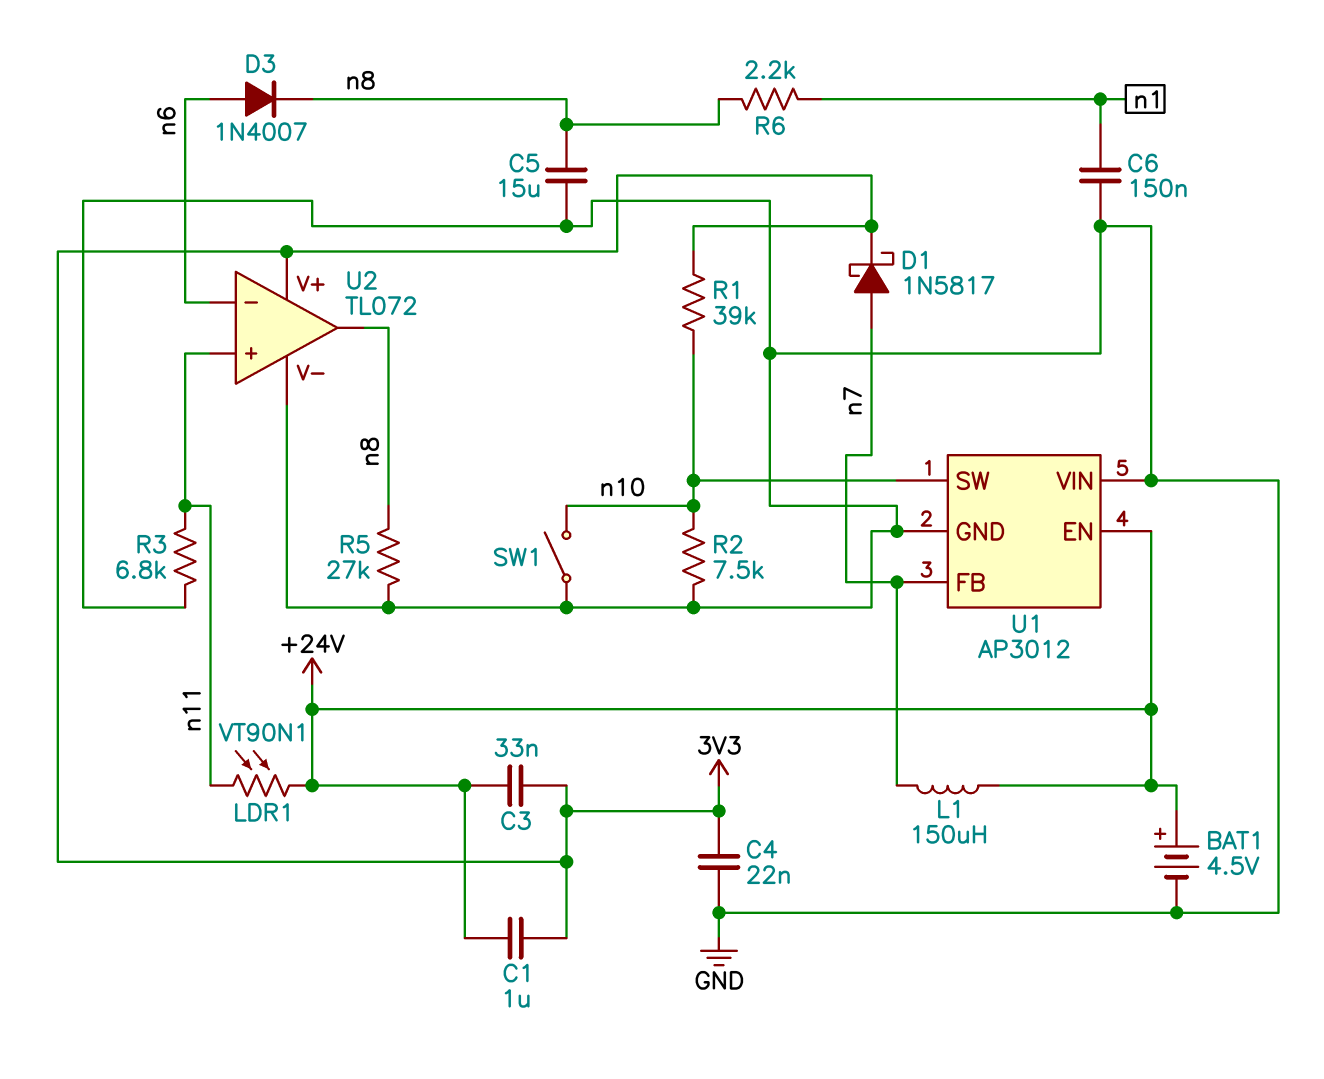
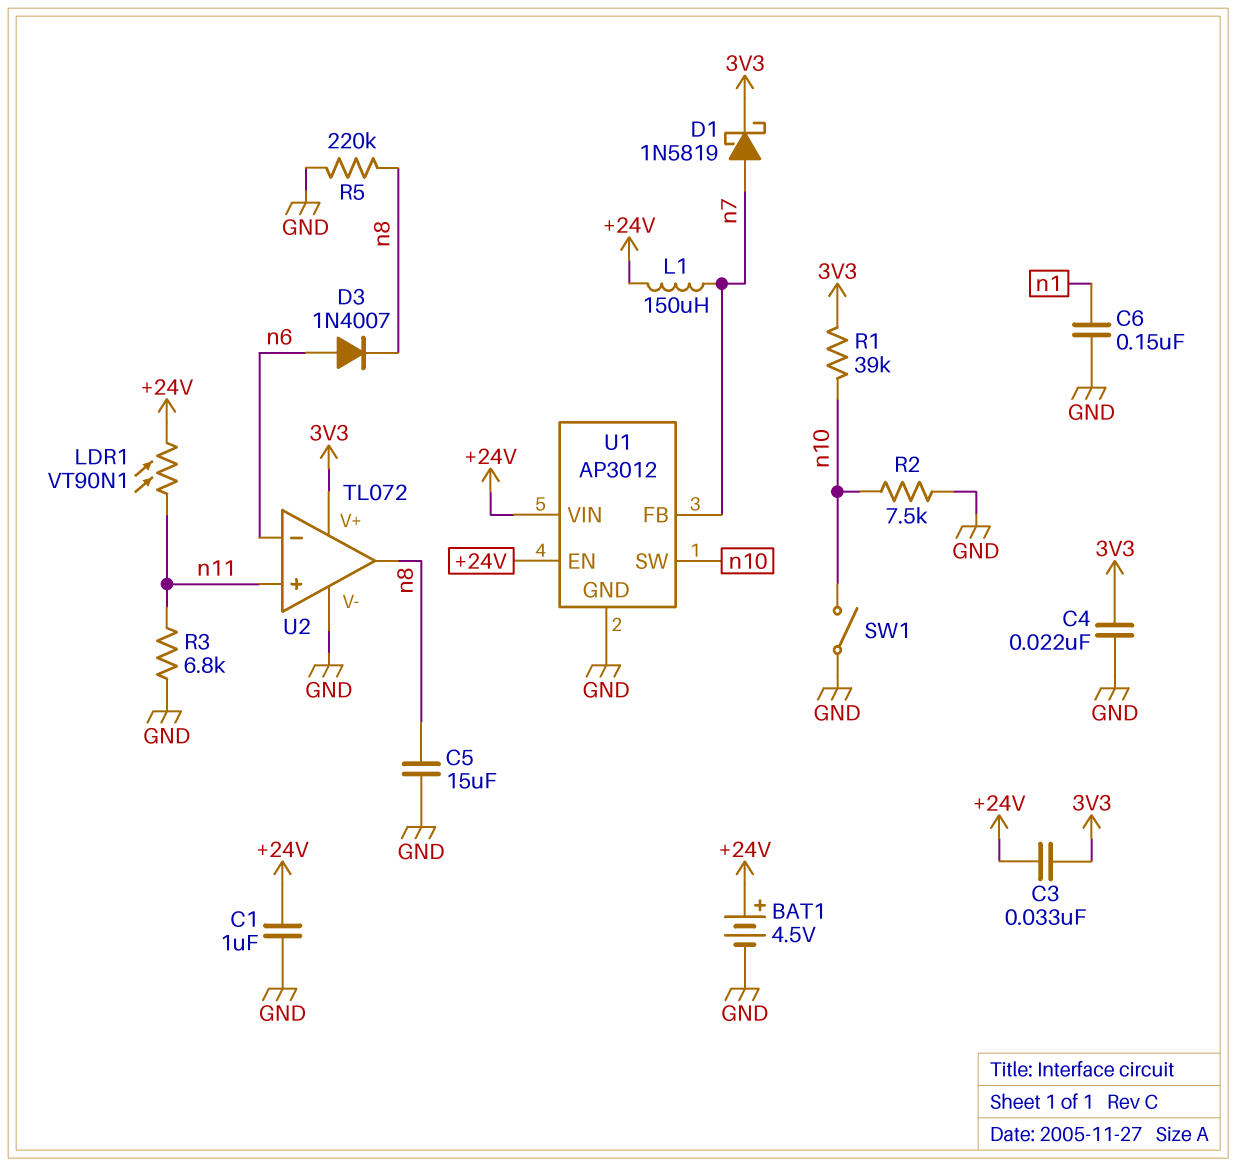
C1: 1uF (+24V, 3V3) -> 1uF (+24V, GND)
D1: schottky 1N5817 (A n7, K 3V3) -> schottky 1N5819 (A n7, K 3V3)
R5: 27k (GND, n8) -> 220k (GND, n8)
R6: 2.2k (n1, n8) -> none
U1 pin VIN: GND -> +24V

